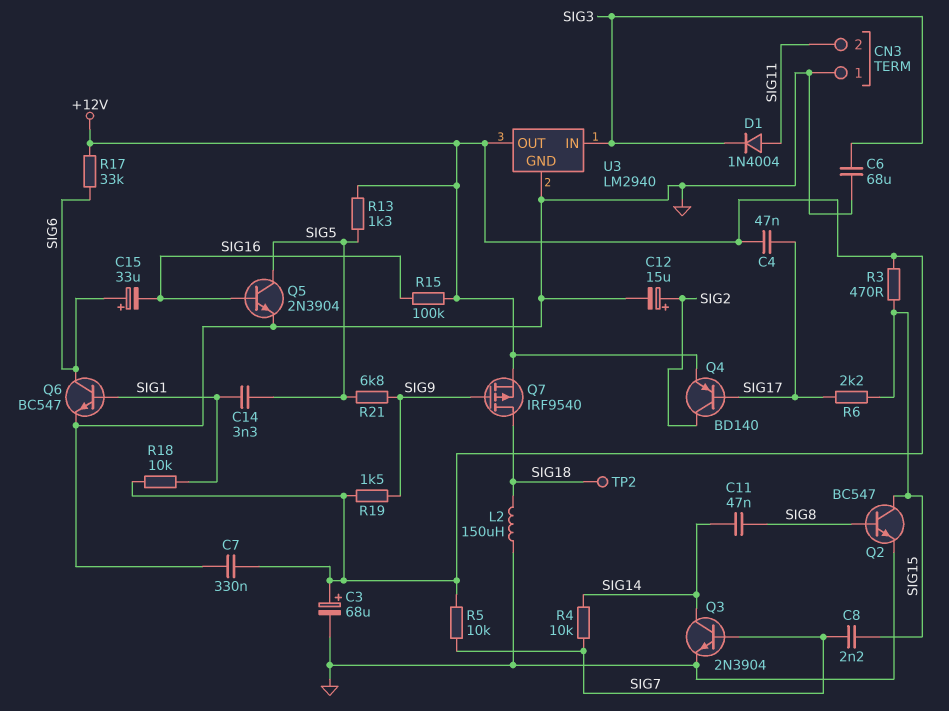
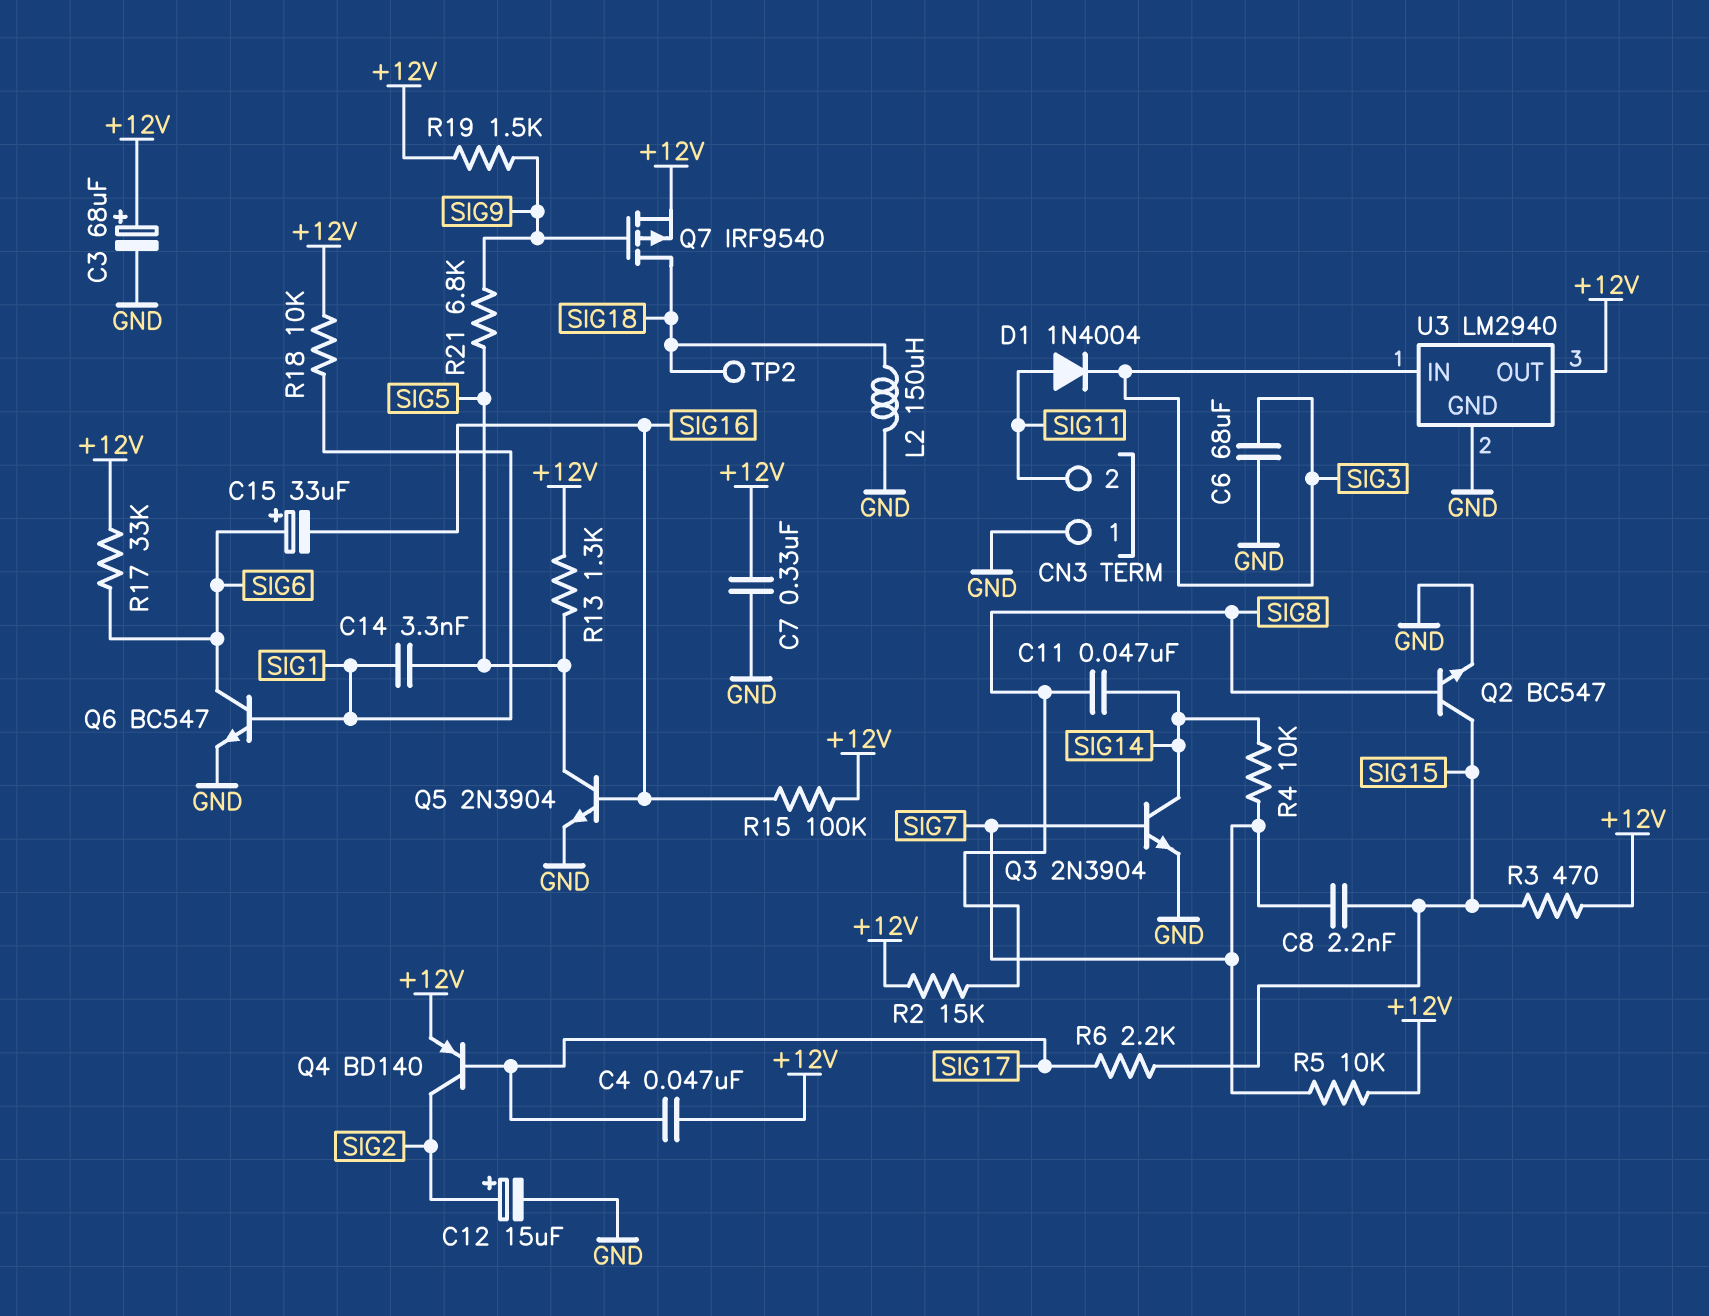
R2: none -> 15k (+12V, SIG8)

